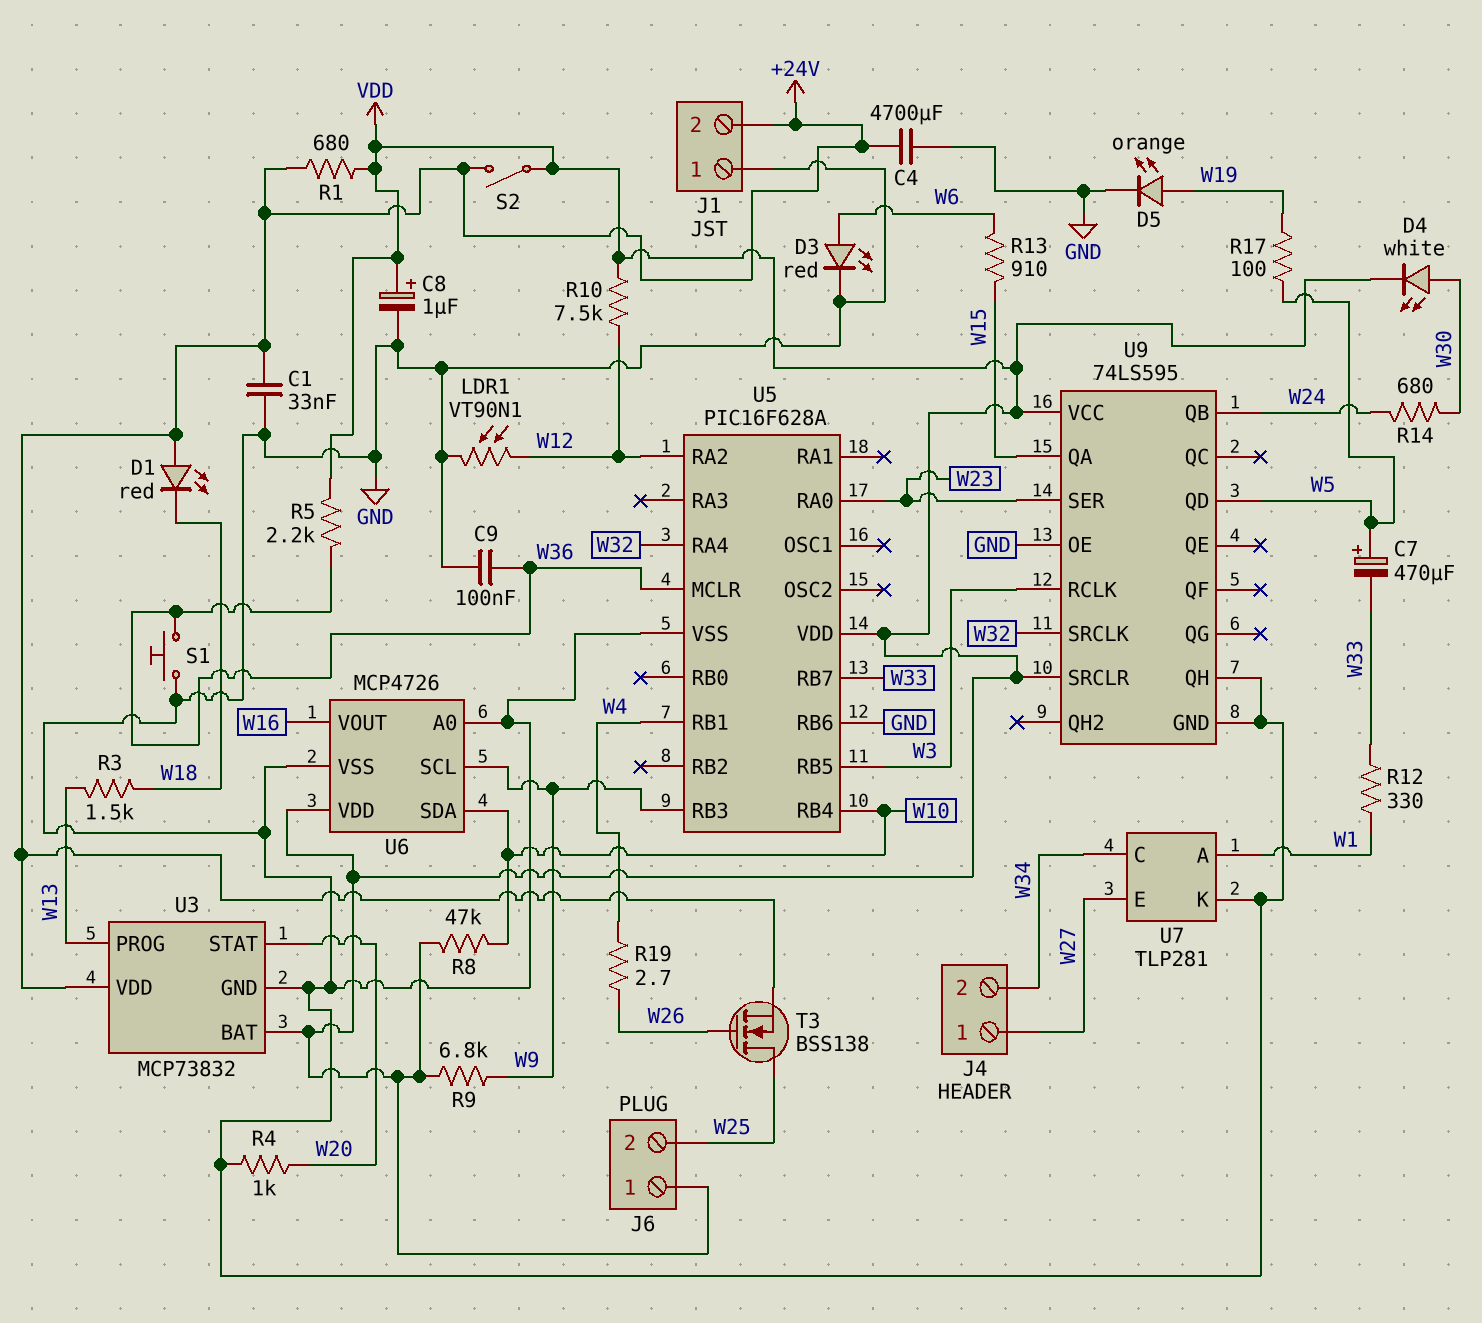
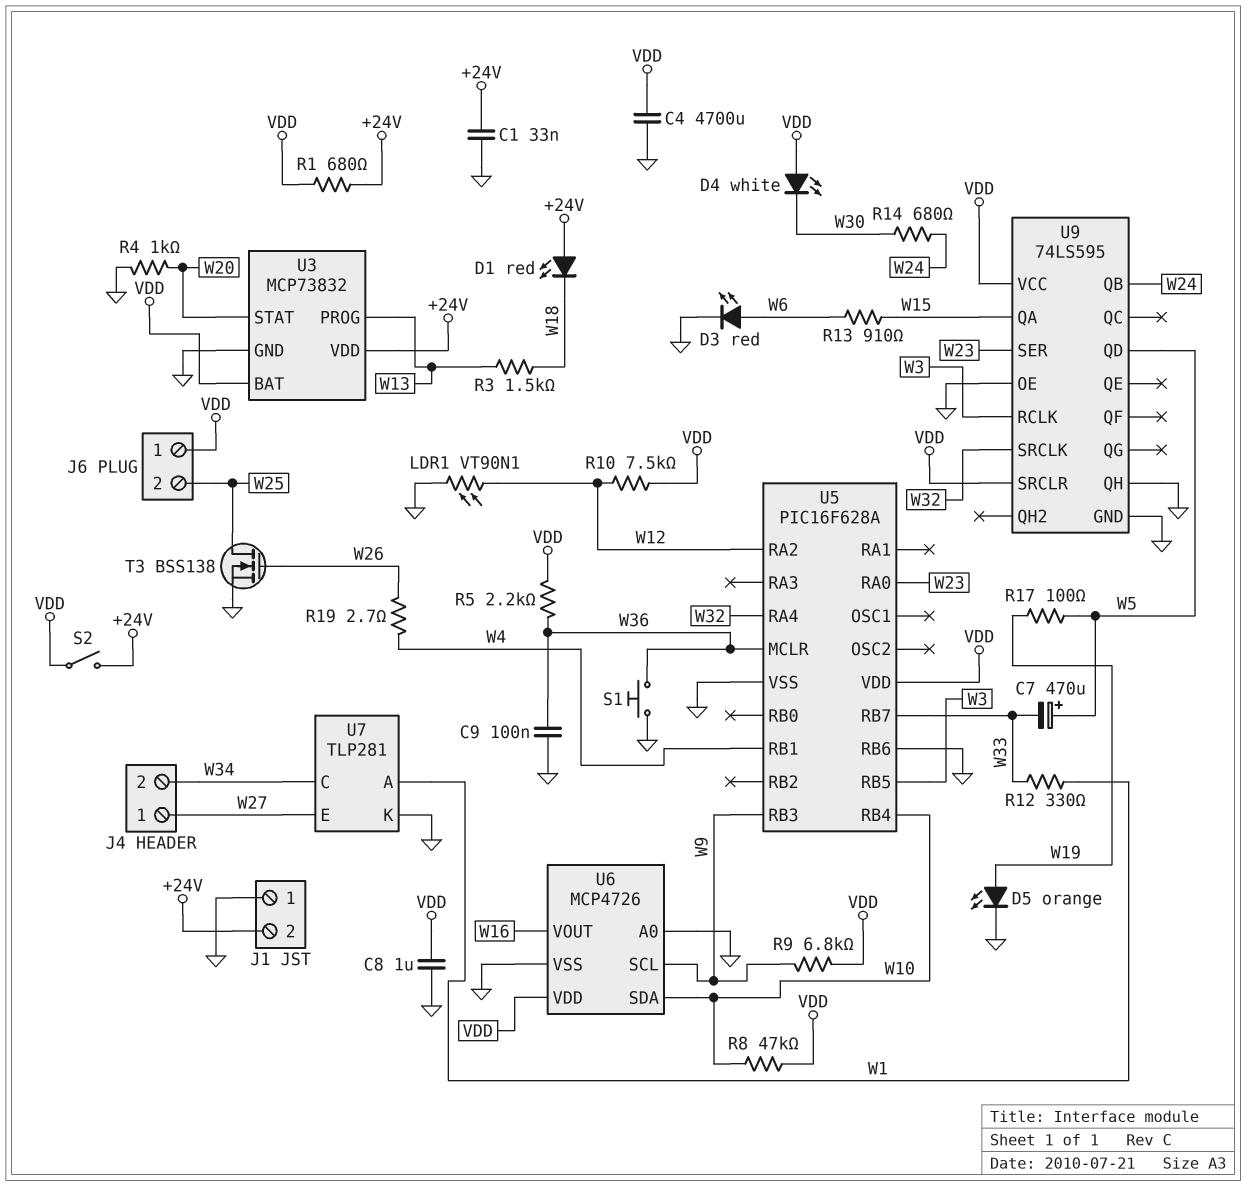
C4: 4700uF (+24V, GND) -> 4700uF (GND, VDD)
C8: 1uF (plus VDD, minus GND) -> 1uF (GND, VDD)
D4: LED white (A W30, K VDD) -> LED white (A VDD, K W30)
T3: NMOS BSS138 (G W26, D W25, S +24V) -> NMOS BSS138 (G W26, D W25, S GND)

